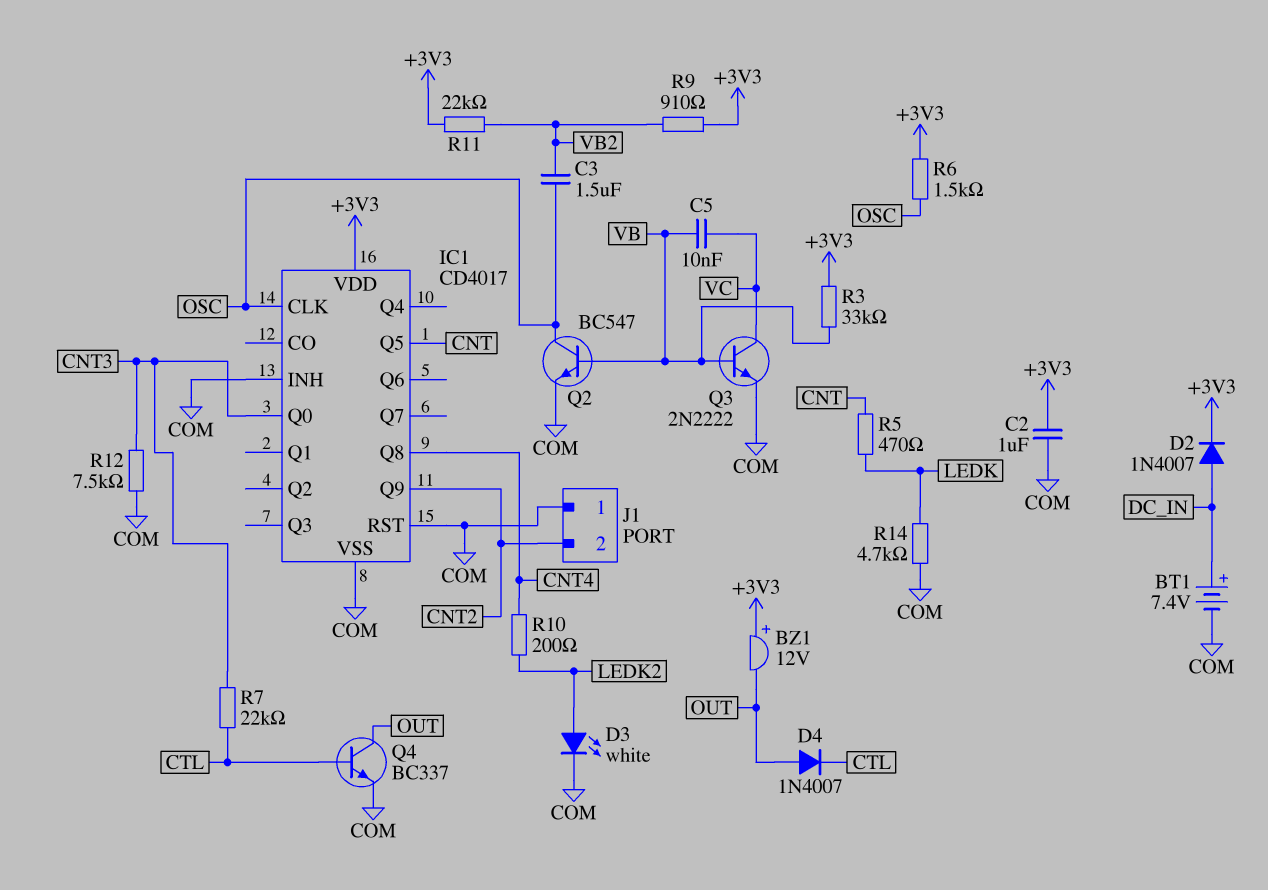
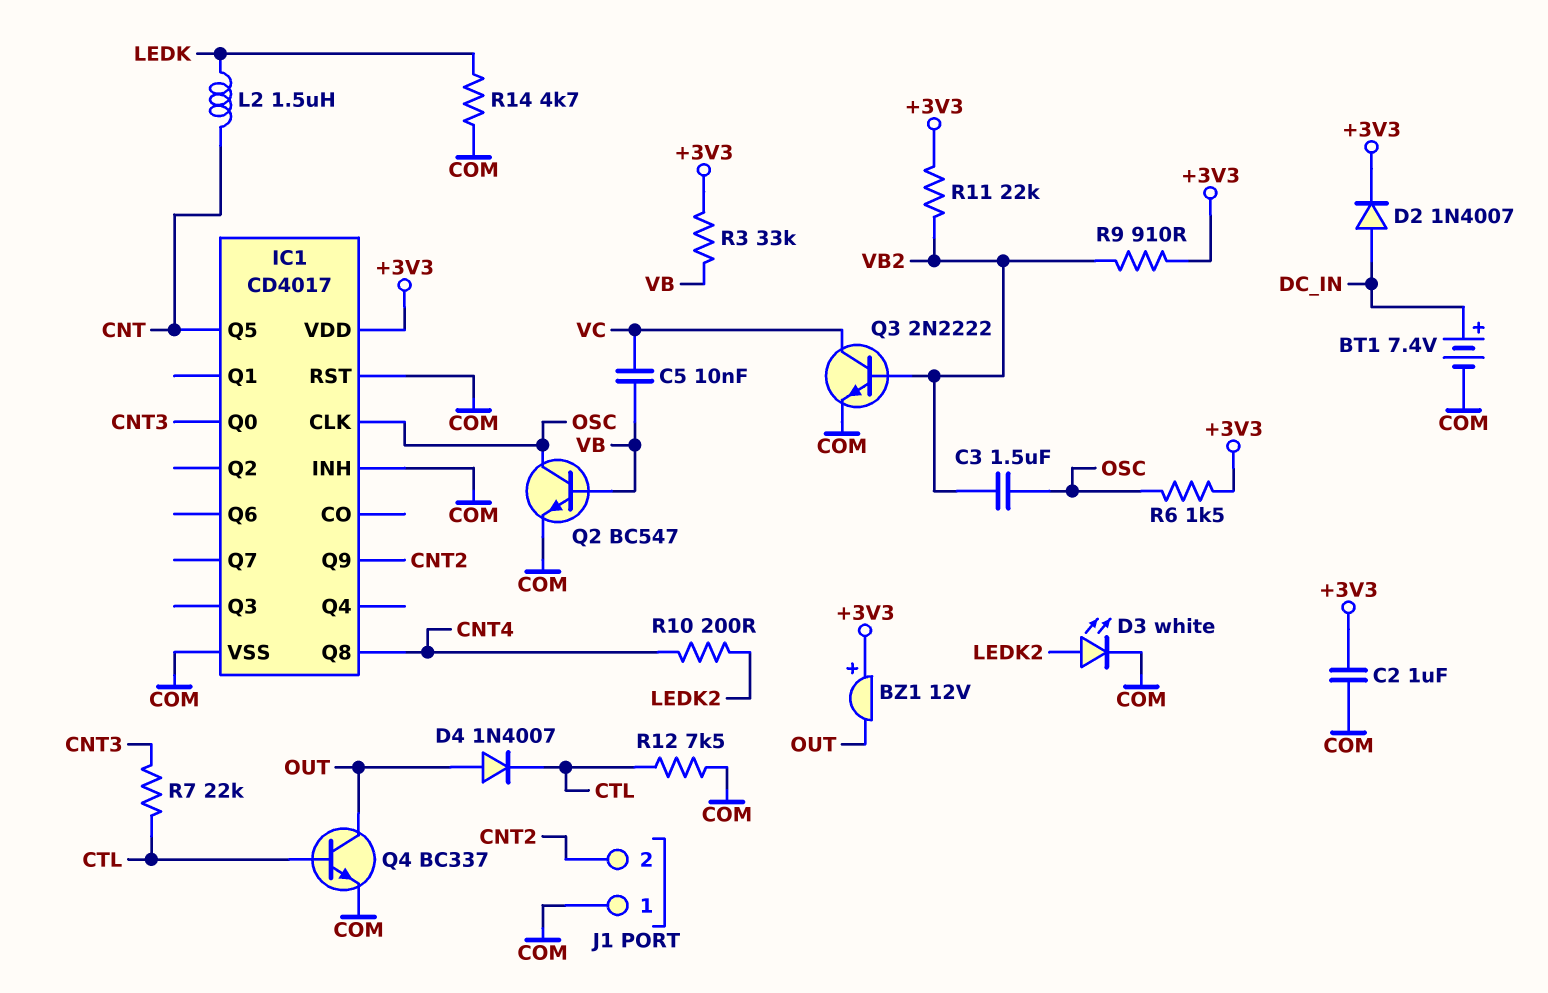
L2: none -> 1.5uH (CNT, LEDK)
Q3: NPN 2N2222 (B VB, C VC, E COM) -> NPN 2N2222 (B VB2, C VC, E COM)
R5: 470 (CNT, LEDK) -> none
R12: 7.5k (CNT3, COM) -> 7.5k (COM, CTL)

